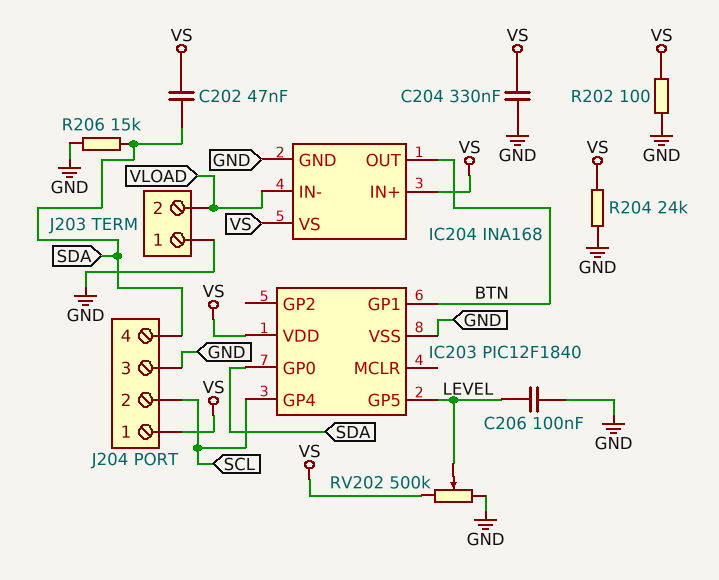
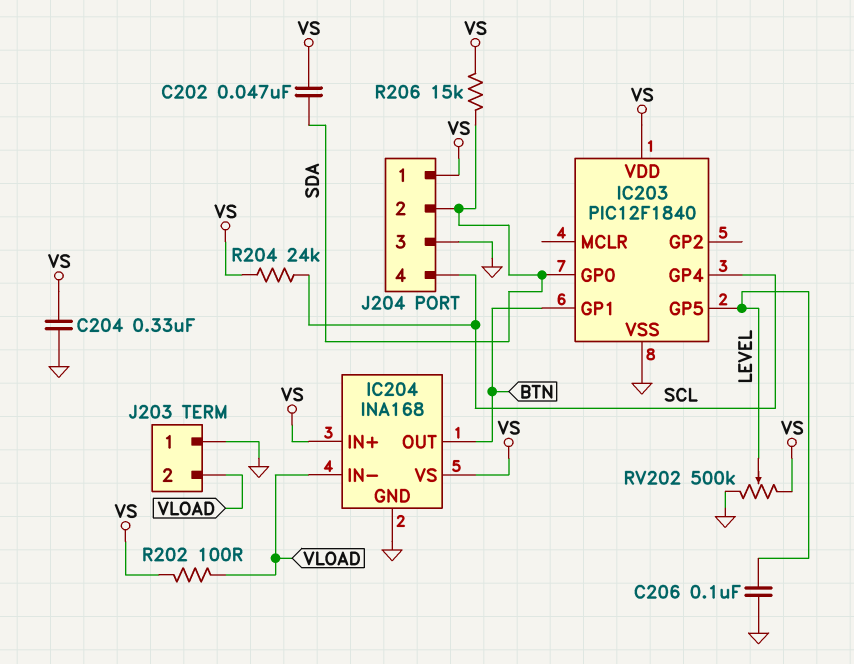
J204 pin 2: SCL -> SDA
J204 pin 4: SDA -> SCL
R202: 100 (GND, VS) -> 100 (VLOAD, VS)
R204: 24k (GND, VS) -> 24k (SCL, VS)
R206: 15k (GND, SDA) -> 15k (SDA, VS)

